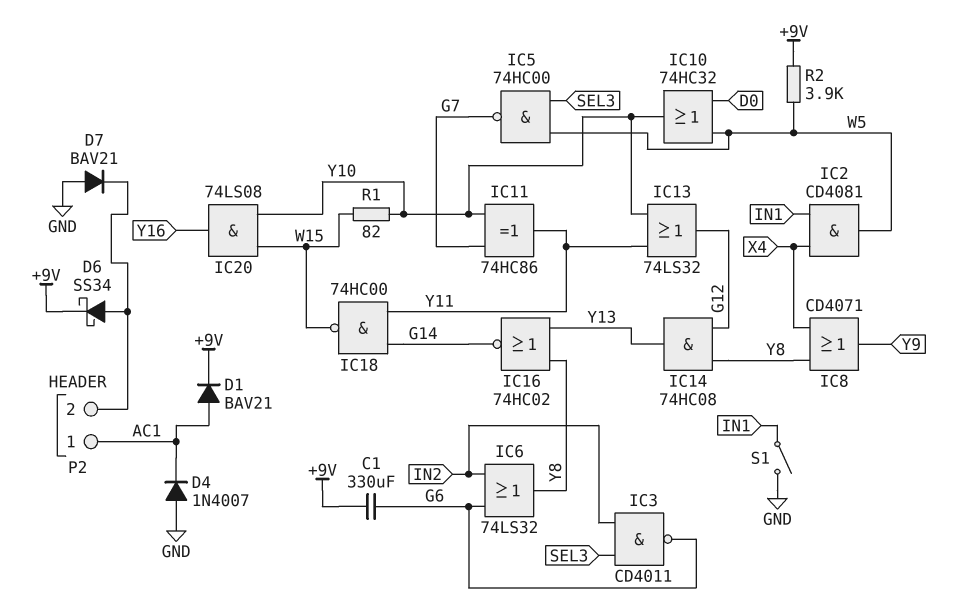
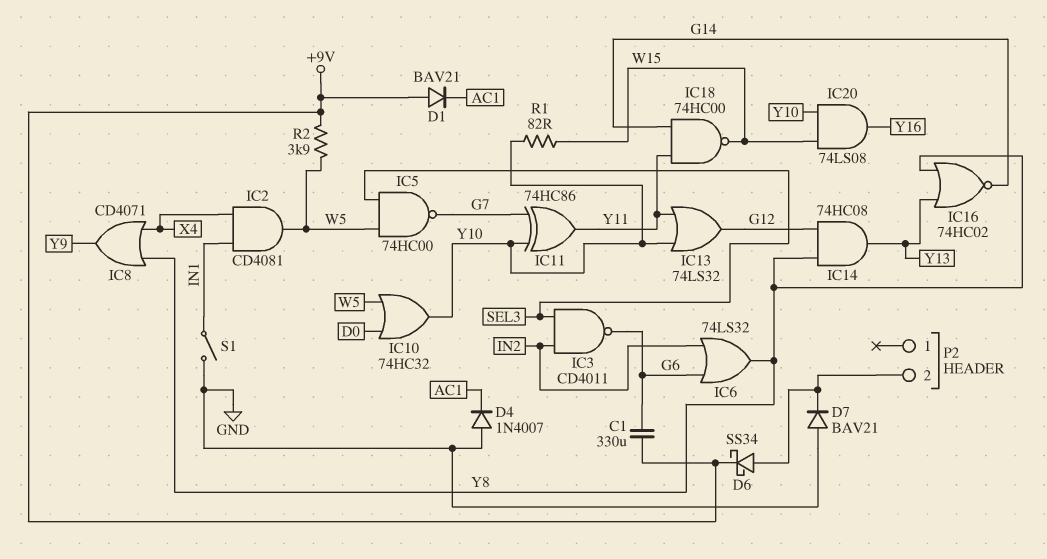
D1: diode BAV21 (A AC1, K +9V) -> diode BAV21 (A +9V, K AC1)
P2 pin 1: AC1 -> none

